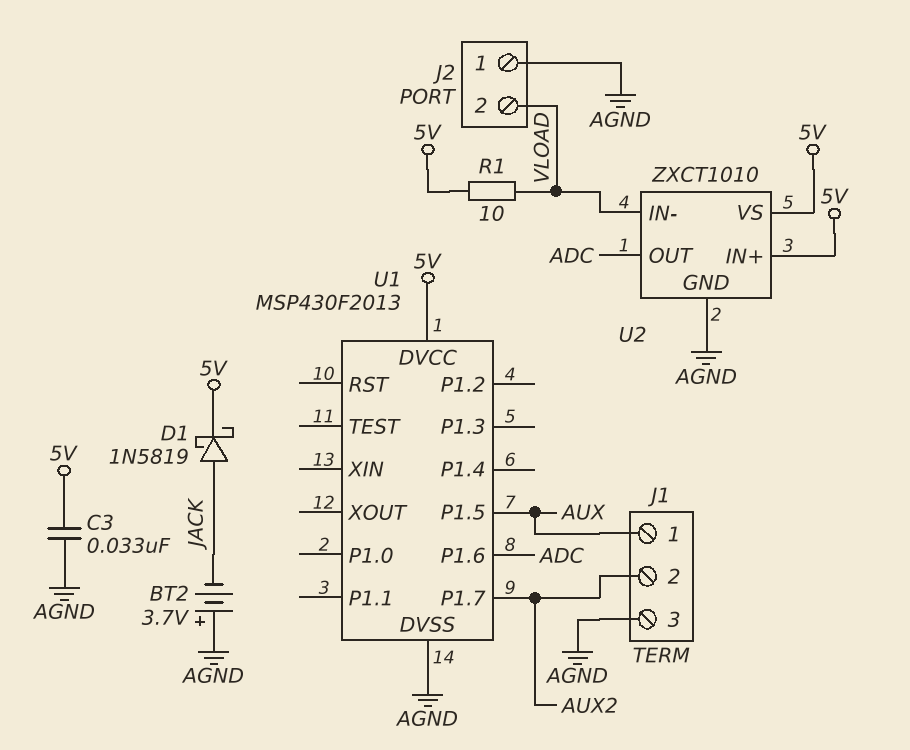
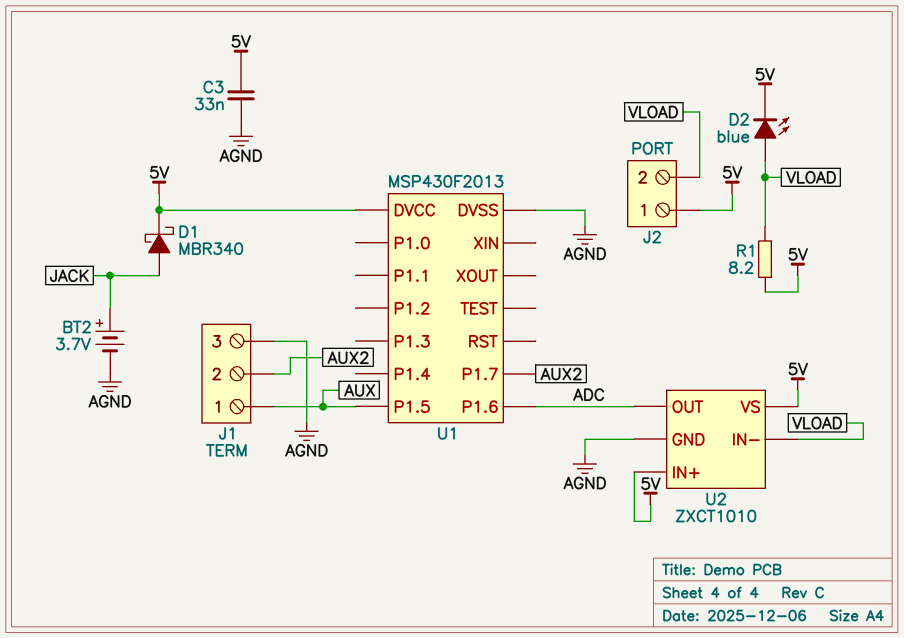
BT2: 3.7V (plus AGND, minus JACK) -> 3.7V (plus JACK, minus AGND)
D1: schottky 1N5819 (A JACK, K 5V) -> schottky MBR340 (A JACK, K 5V)
D2: none -> LED blue (A VLOAD, K 5V)
J2 pin 1: AGND -> 5V
R1: 10 (5V, VLOAD) -> 8.2 (5V, VLOAD)

